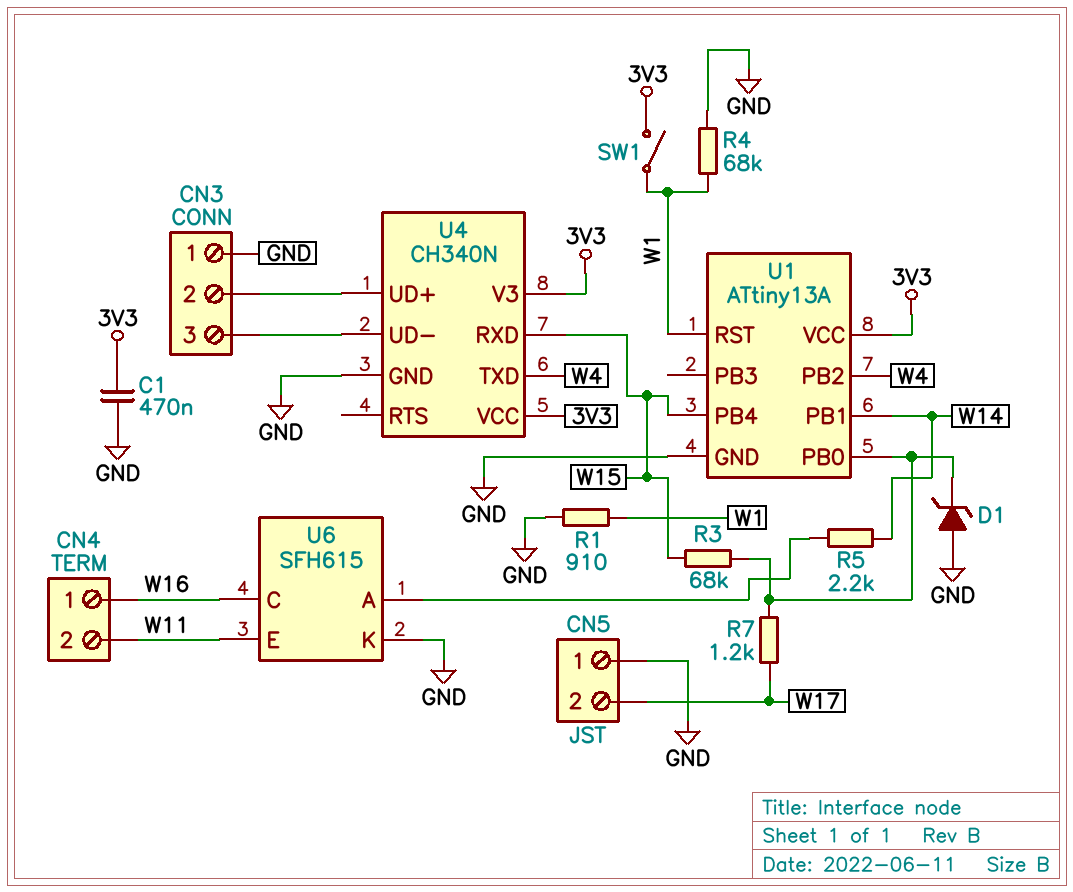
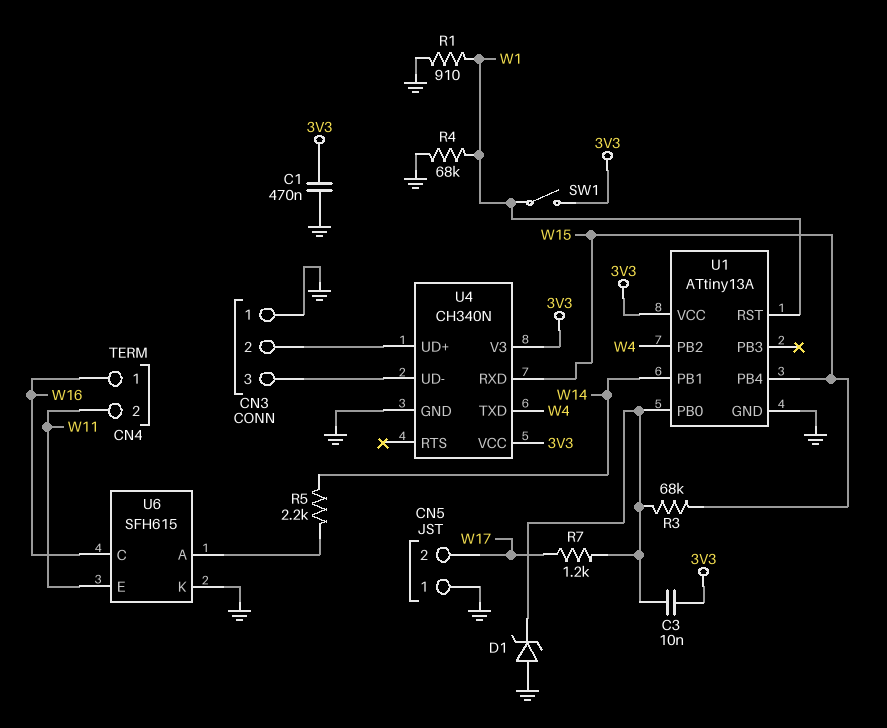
C3: none -> 10nF (3V3, U1/PB0)

